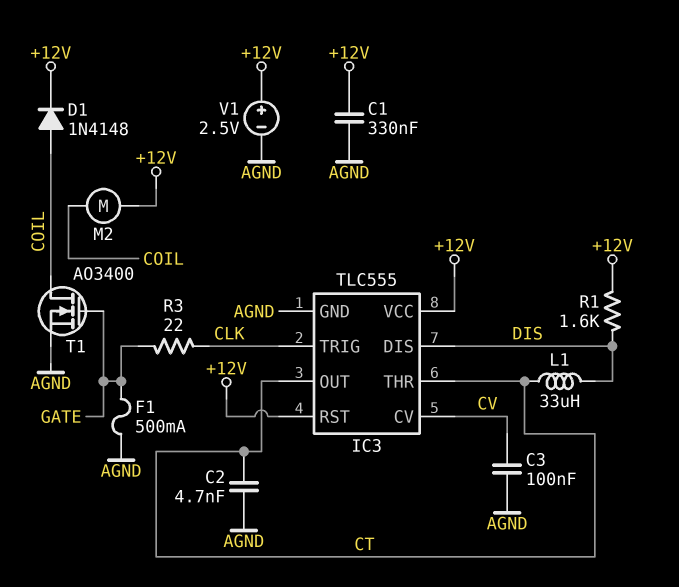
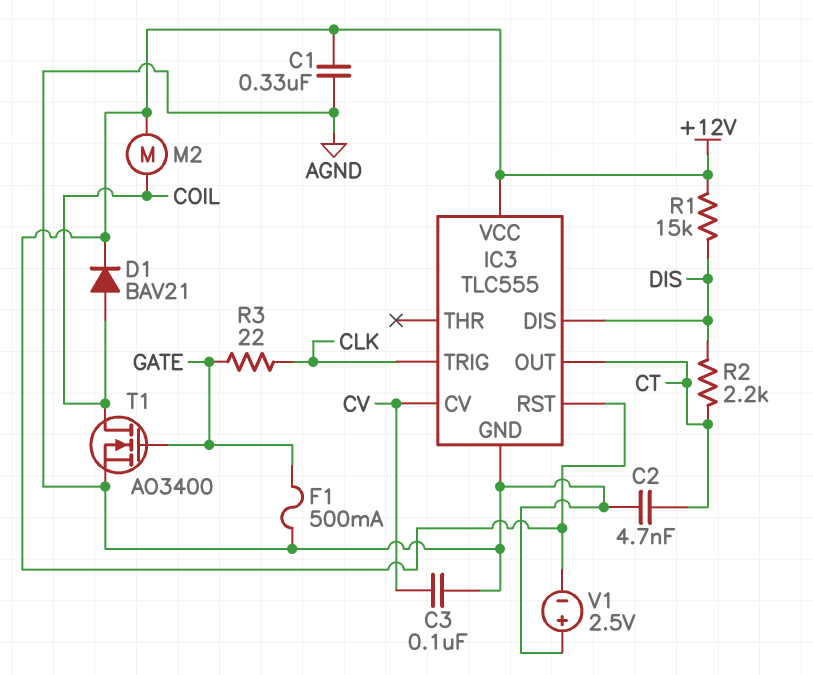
D1: diode 1N4148 (A COIL, K +12V) -> diode BAV21 (A COIL, K +12V)
IC3 pin THR: CT -> none
L1: 33uH (CT, DIS) -> none
R1: 1.6k (+12V, DIS) -> 15k (+12V, DIS)
R2: none -> 2.2k (CT, DIS)
V1: 2.5V (plus +12V, minus AGND) -> 2.5V (plus AGND, minus +12V)

